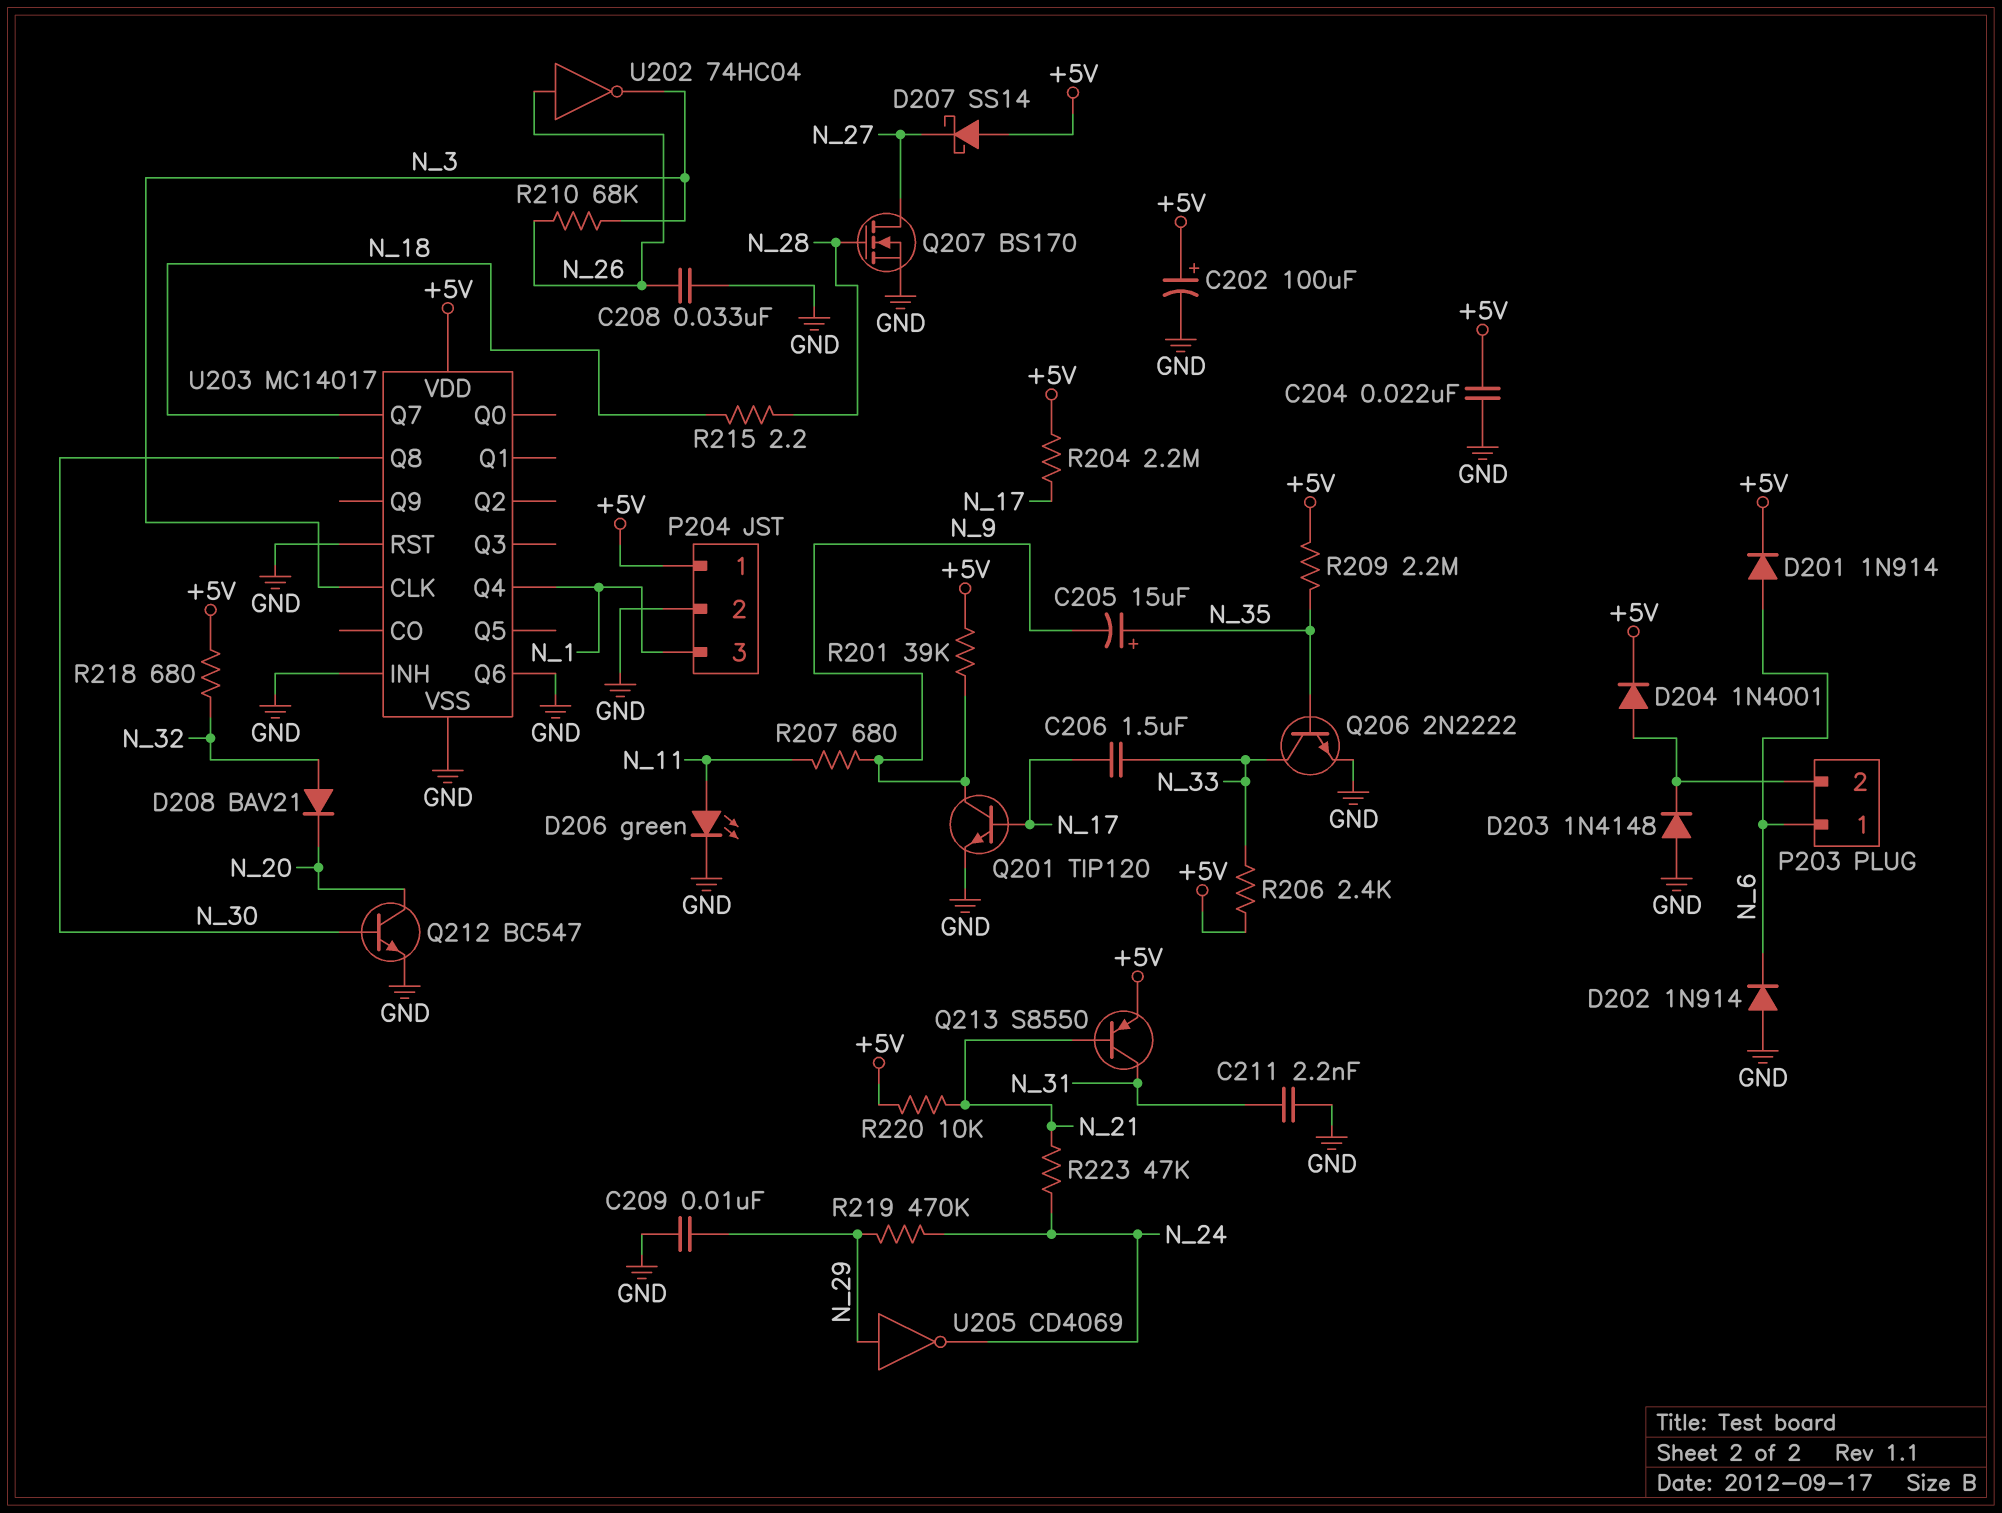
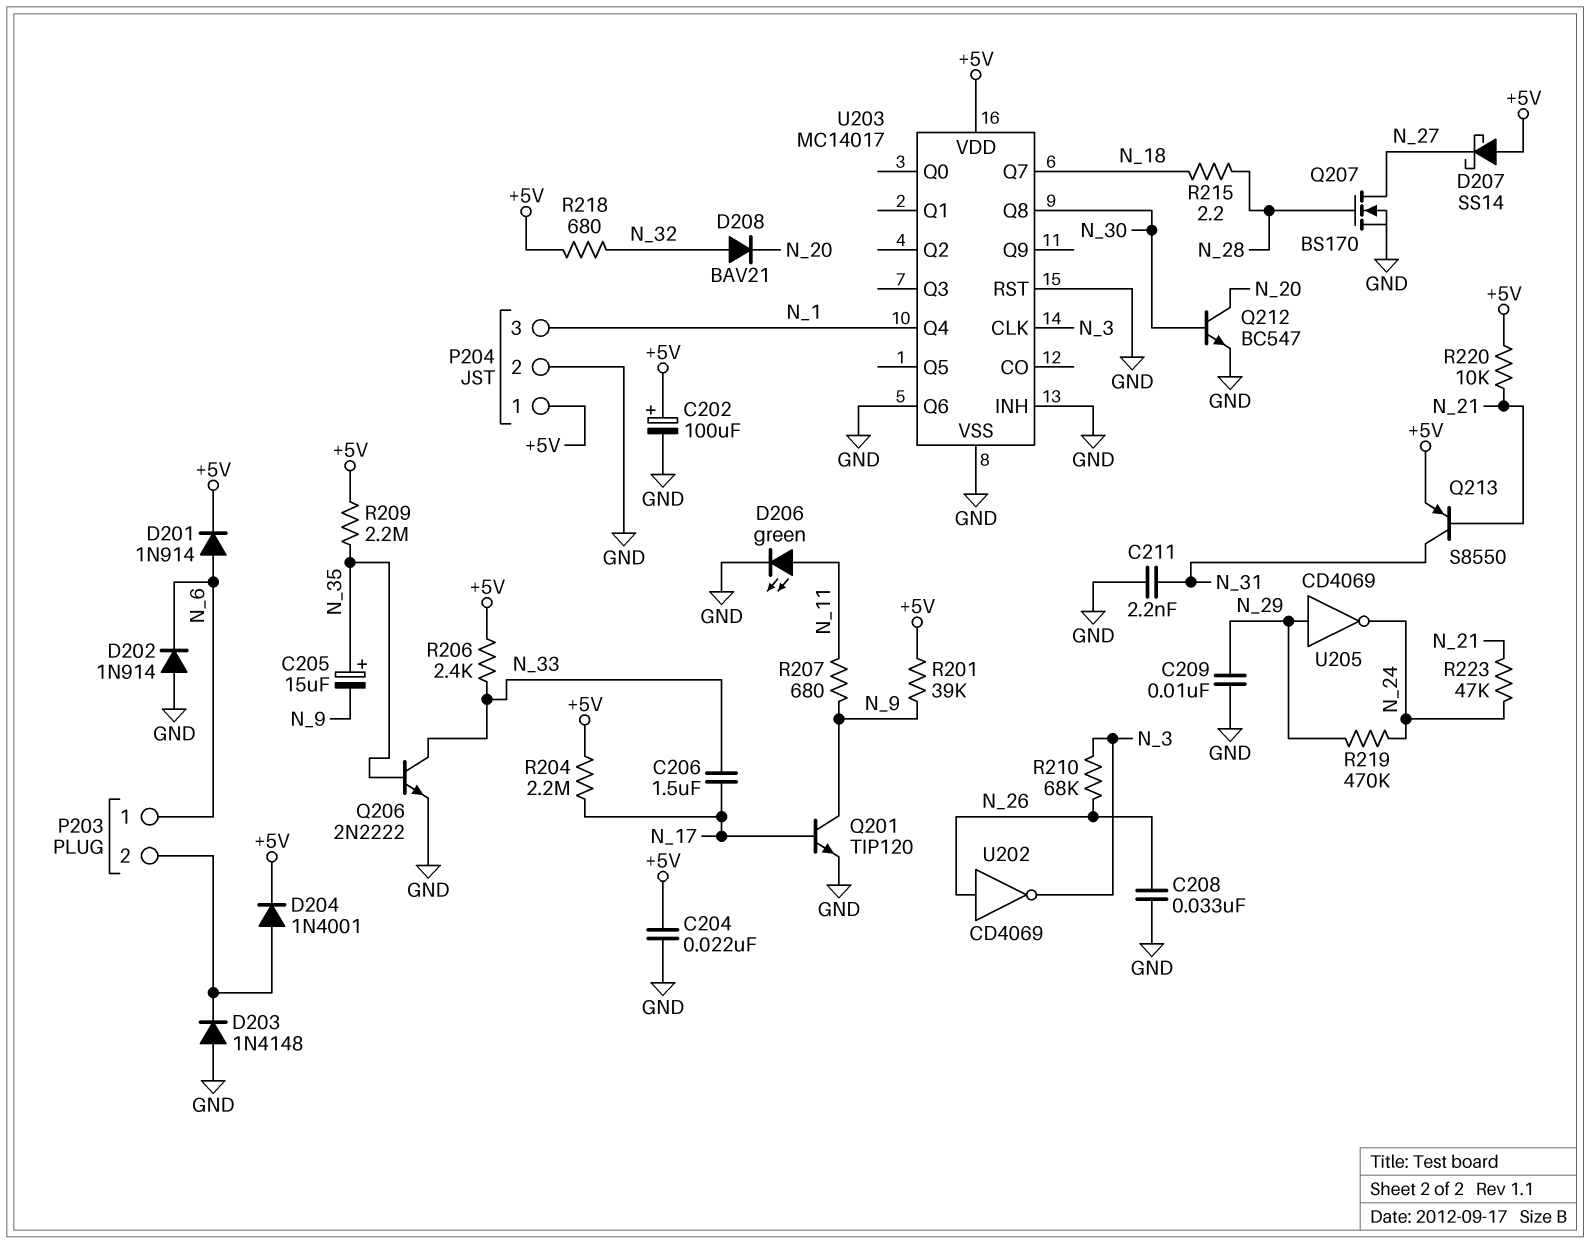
U202: NOT 74HC04 (in N_26, out N_3) -> NOT CD4069 (in N_26, out N_3)

